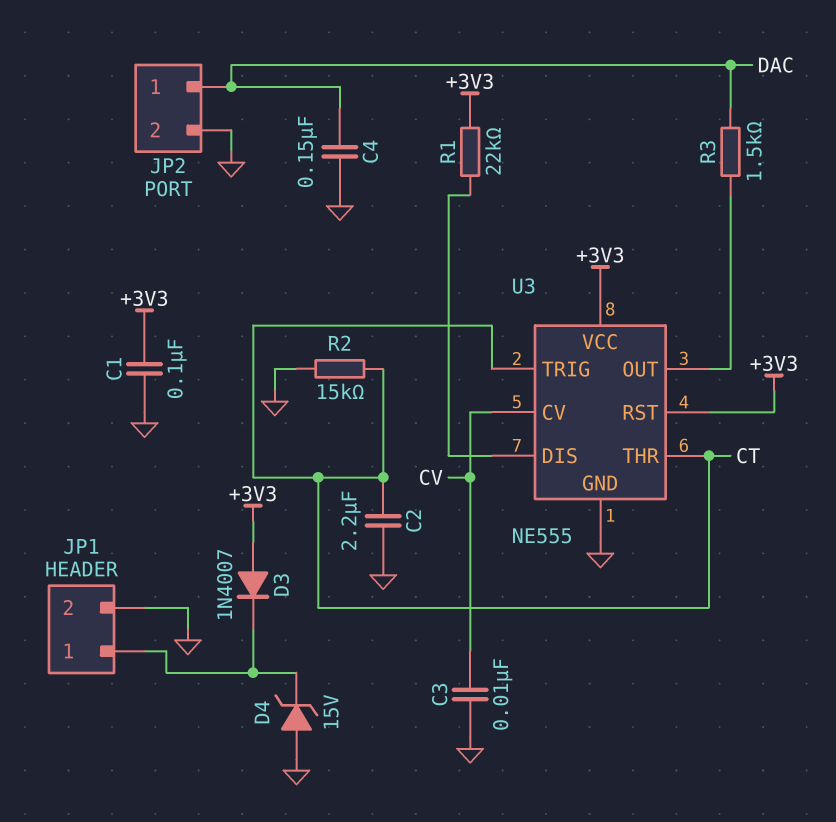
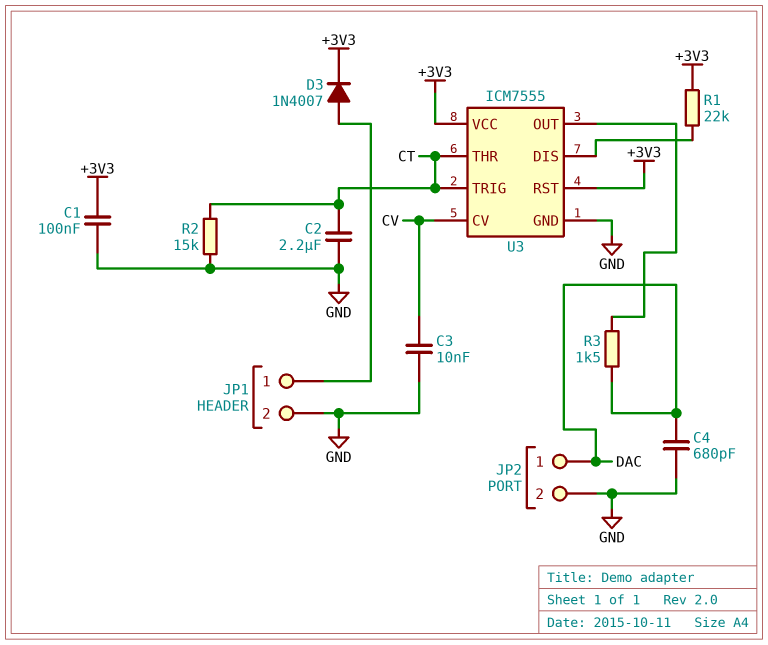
C4: 150nF (DAC, GND) -> 680pF (DAC, GND)
D3: diode 1N4007 (A +3V3, K JP1/1) -> diode 1N4007 (A JP1/1, K +3V3)
D4: zener 15V (A GND, K JP1/1) -> none
U3: NE555 -> ICM7555

